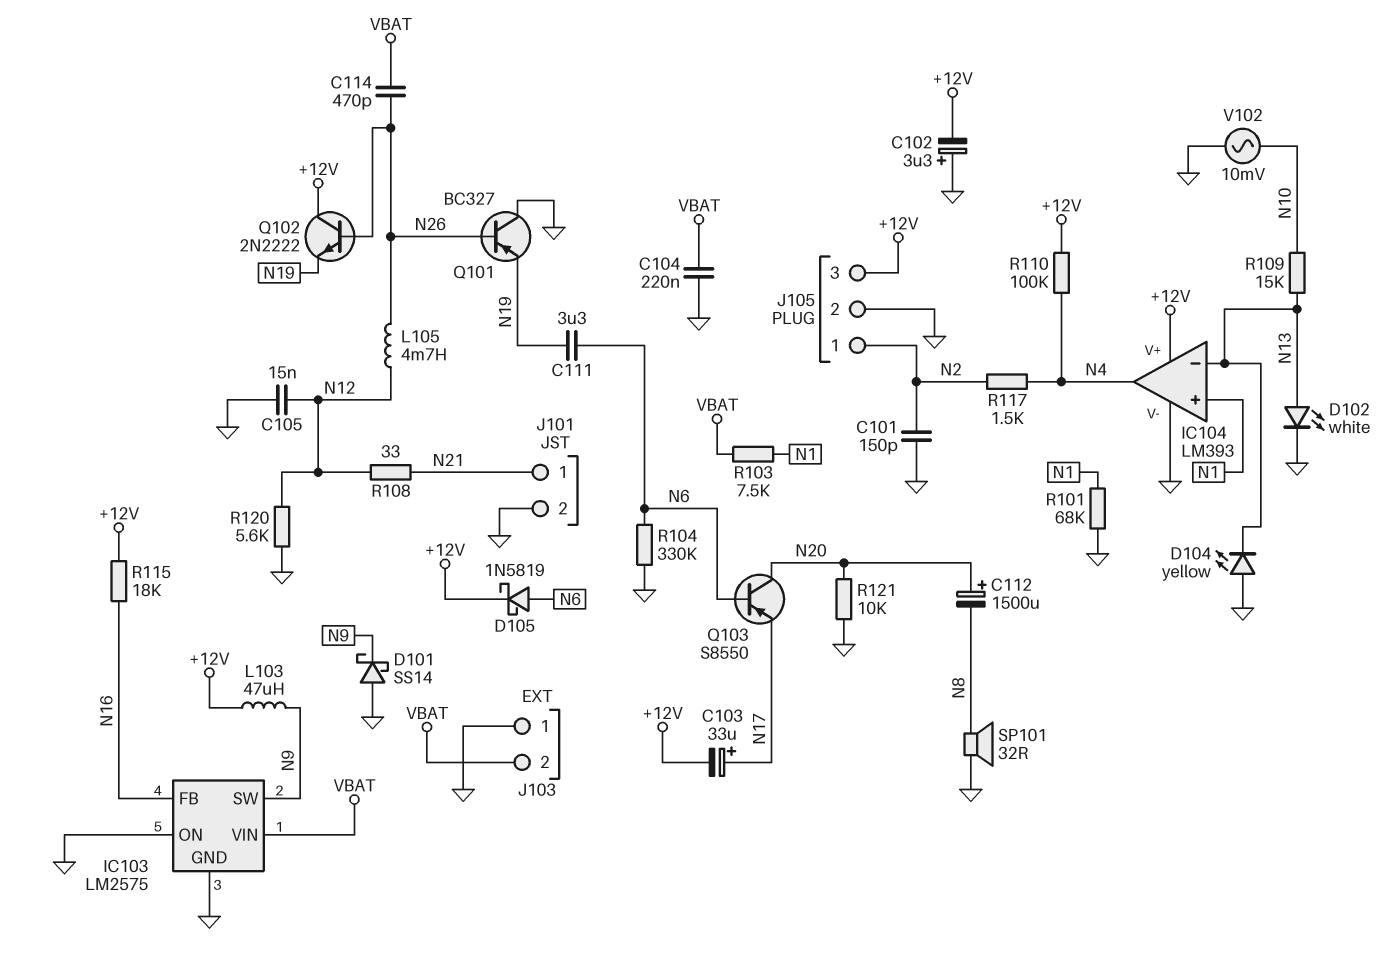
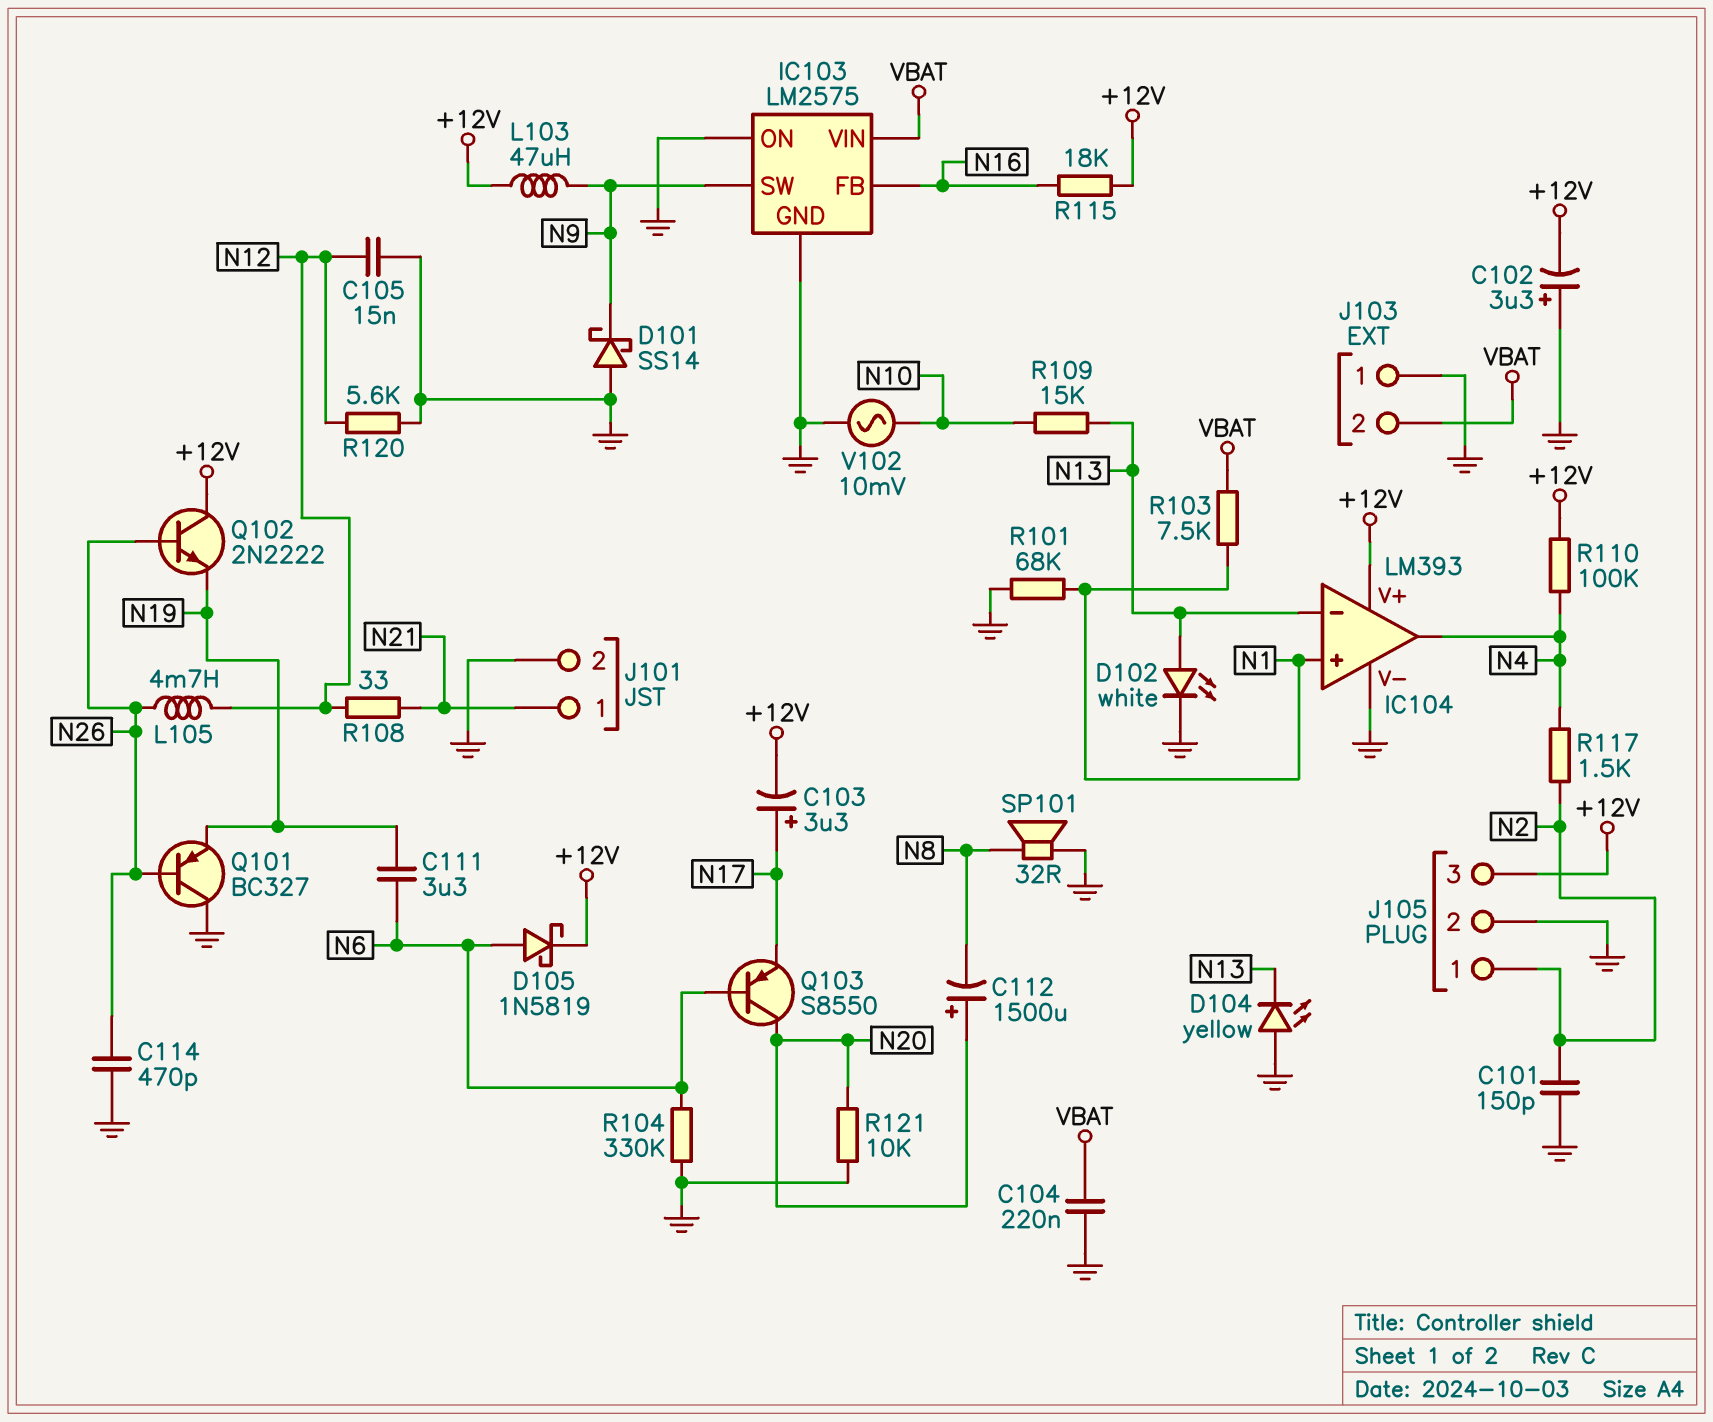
C103: 33uF (plus N17, minus +12V) -> 3.3uF (plus N17, minus +12V)
C114: 470pF (N26, VBAT) -> 470pF (GND, N26)

